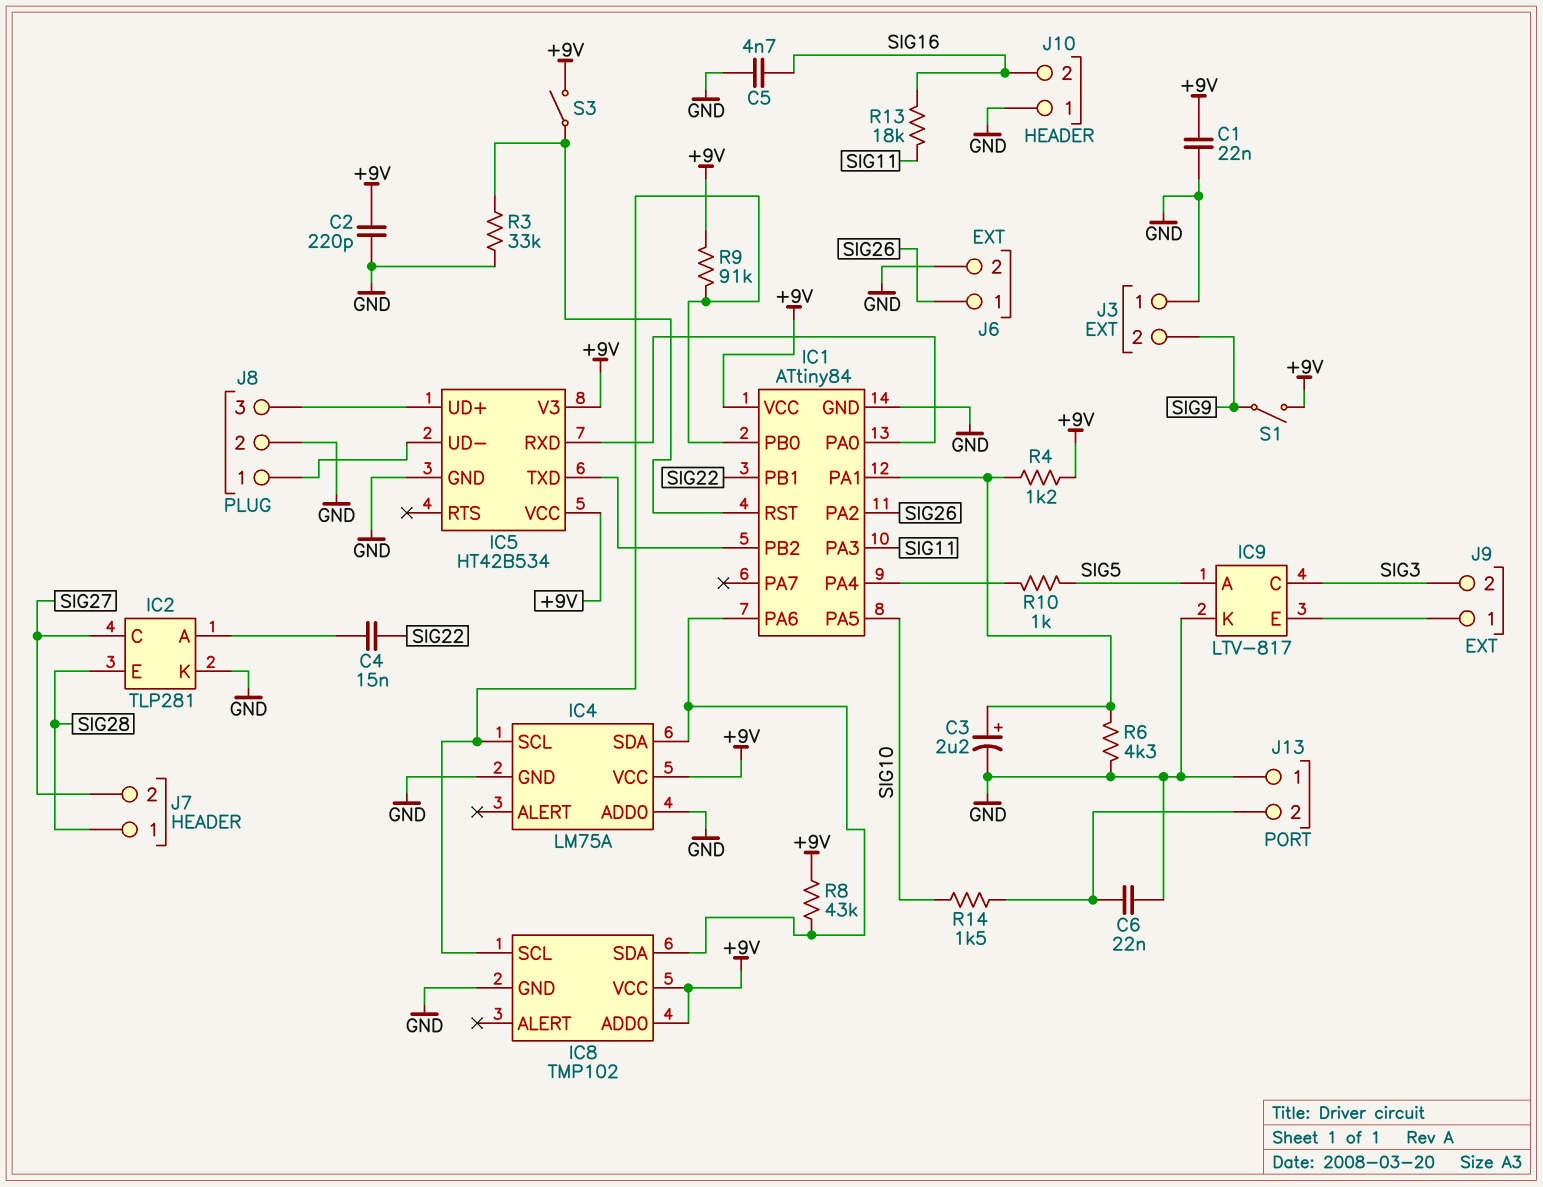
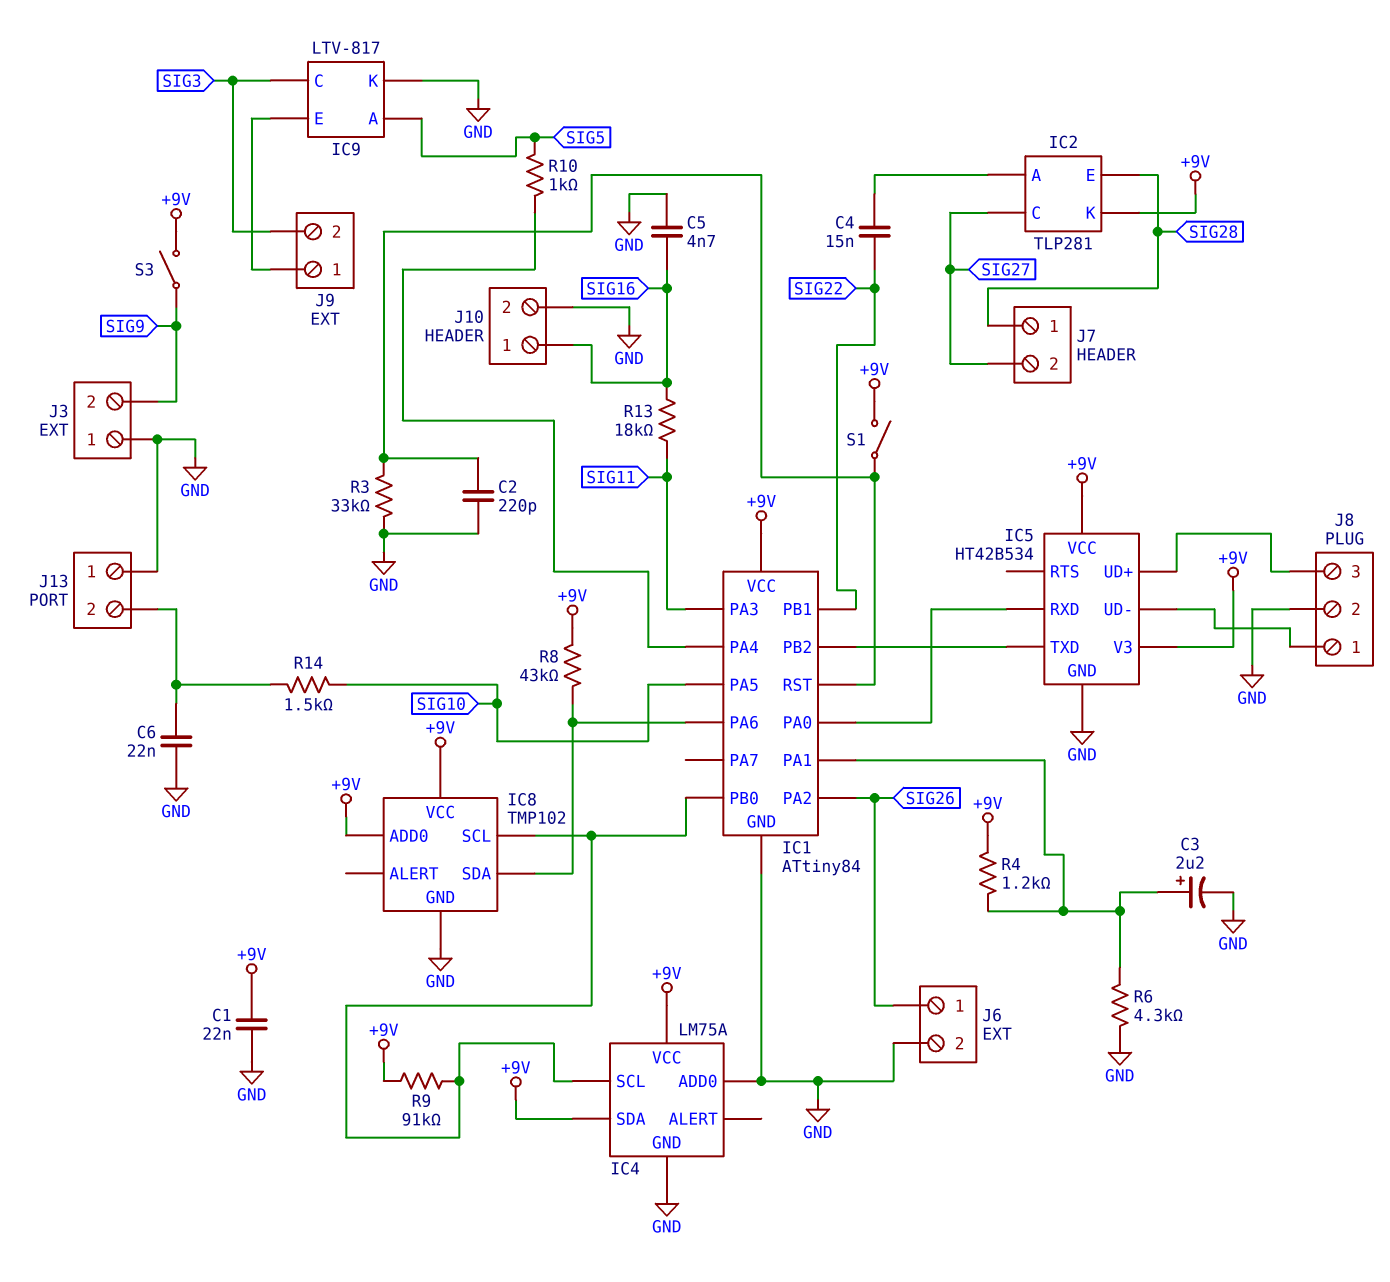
C2: 220pF (+9V, GND) -> 220pF (GND, IC1/RST)
IC2 pin K: GND -> +9V
IC4 pin SDA: IC1/PA6 -> +9V
J10 pin 1: GND -> SIG16
J10 pin 2: SIG16 -> GND
S1: switch (+9V, SIG9) -> switch (+9V, IC1/RST)
S3: switch (+9V, IC1/RST) -> switch (+9V, SIG9)

